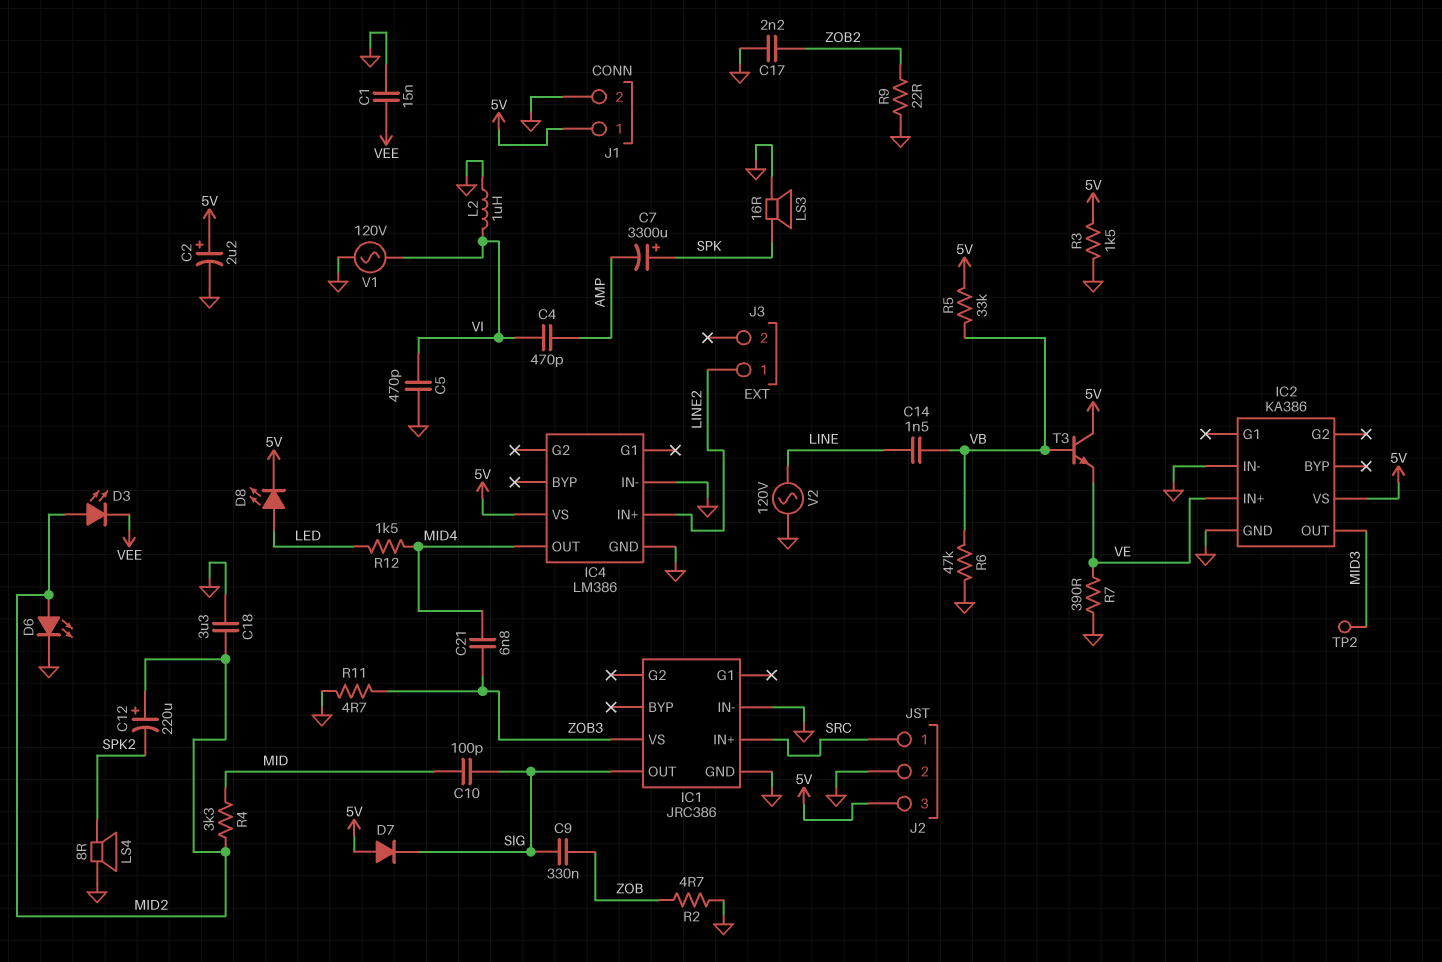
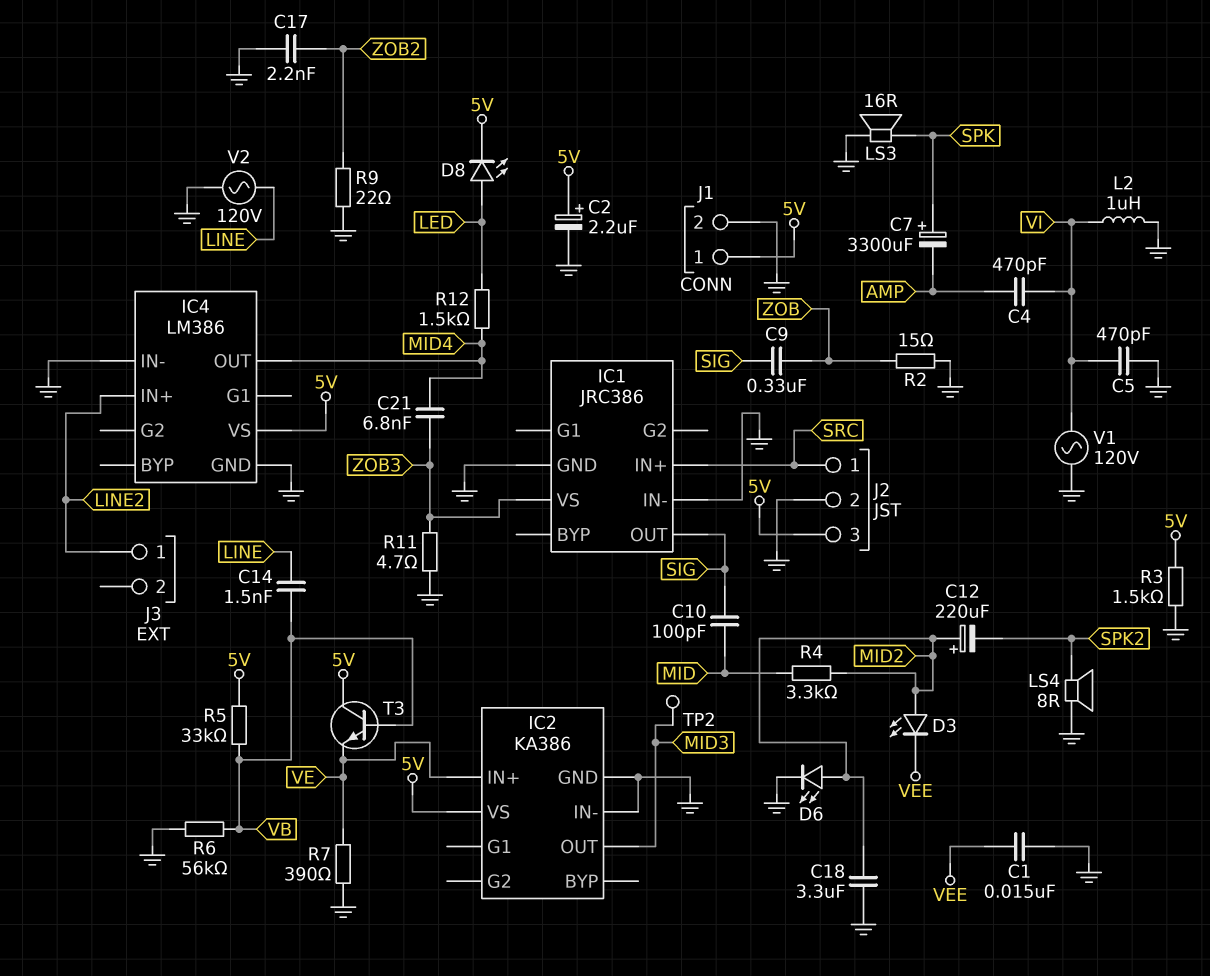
D7: diode (A 5V, K SIG) -> none
R2: 4.7 (GND, ZOB) -> 15 (GND, ZOB)
R6: 47k (GND, VB) -> 56k (GND, VB)

